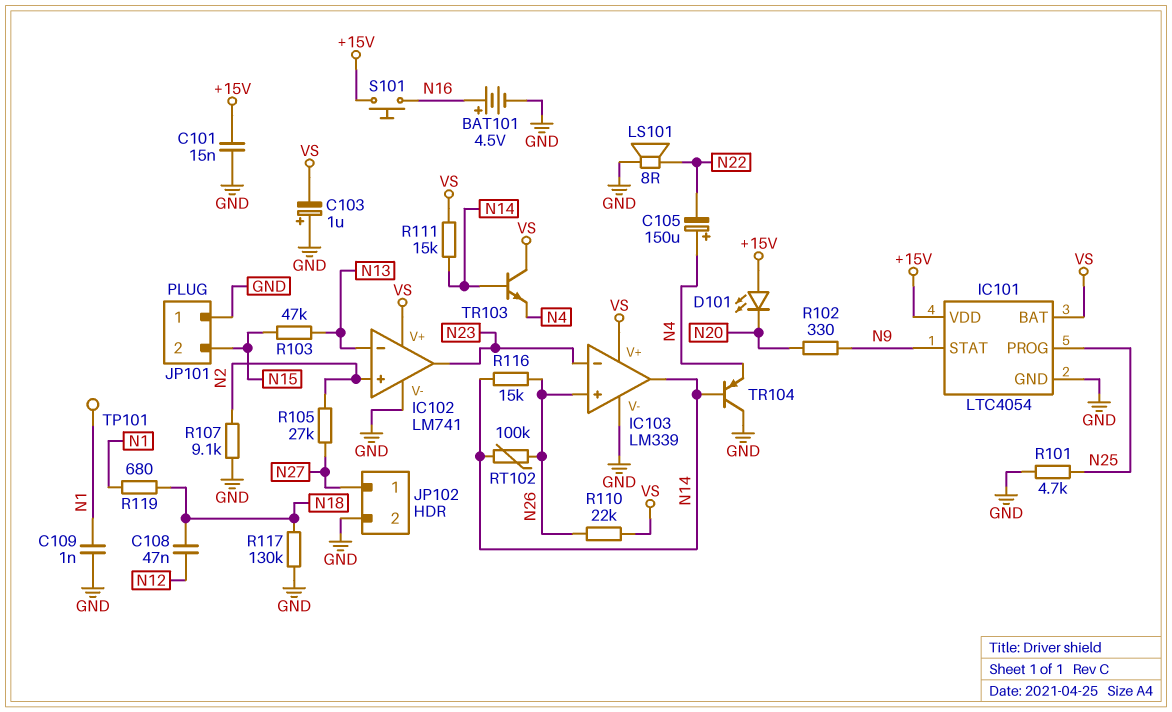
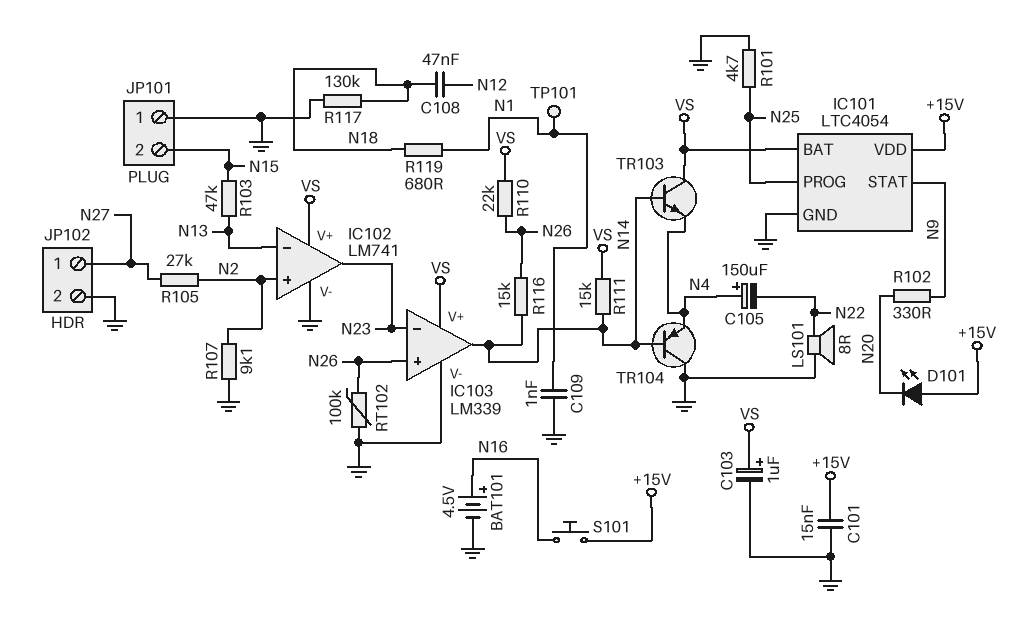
C103: 1uF (plus GND, minus VS) -> 1uF (plus VS, minus GND)
RT102: 100k (N14, N26) -> 100k (GND, N26)

